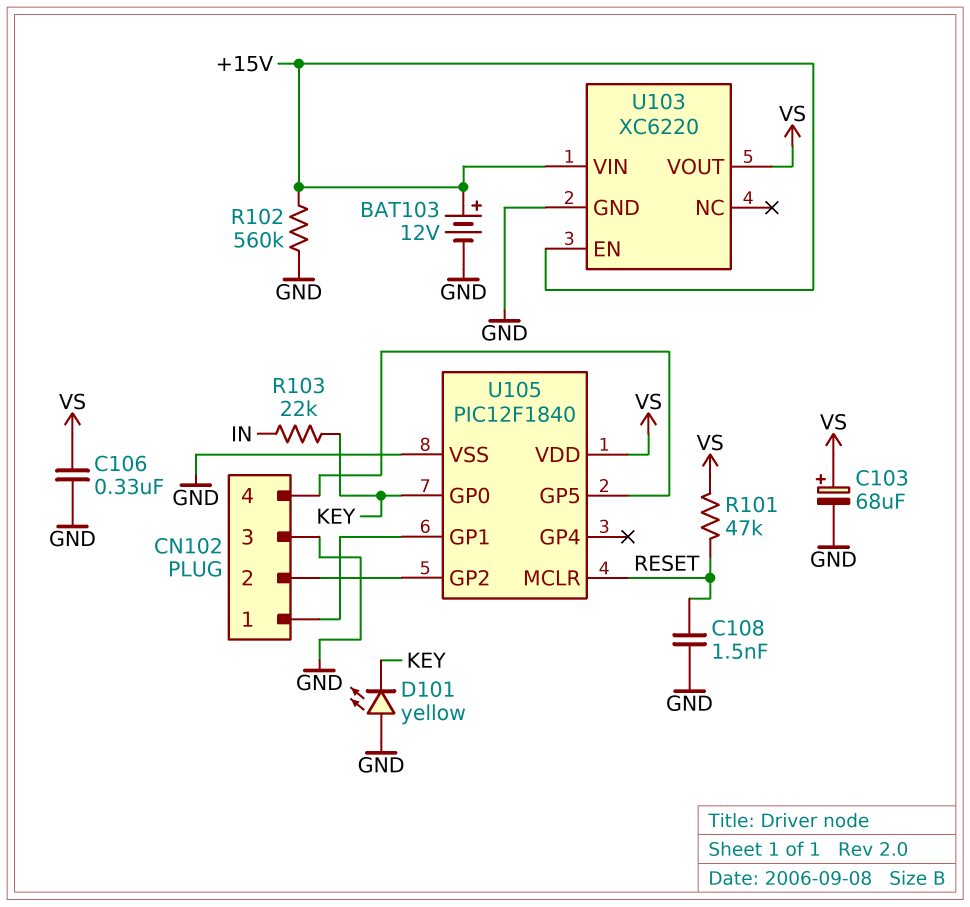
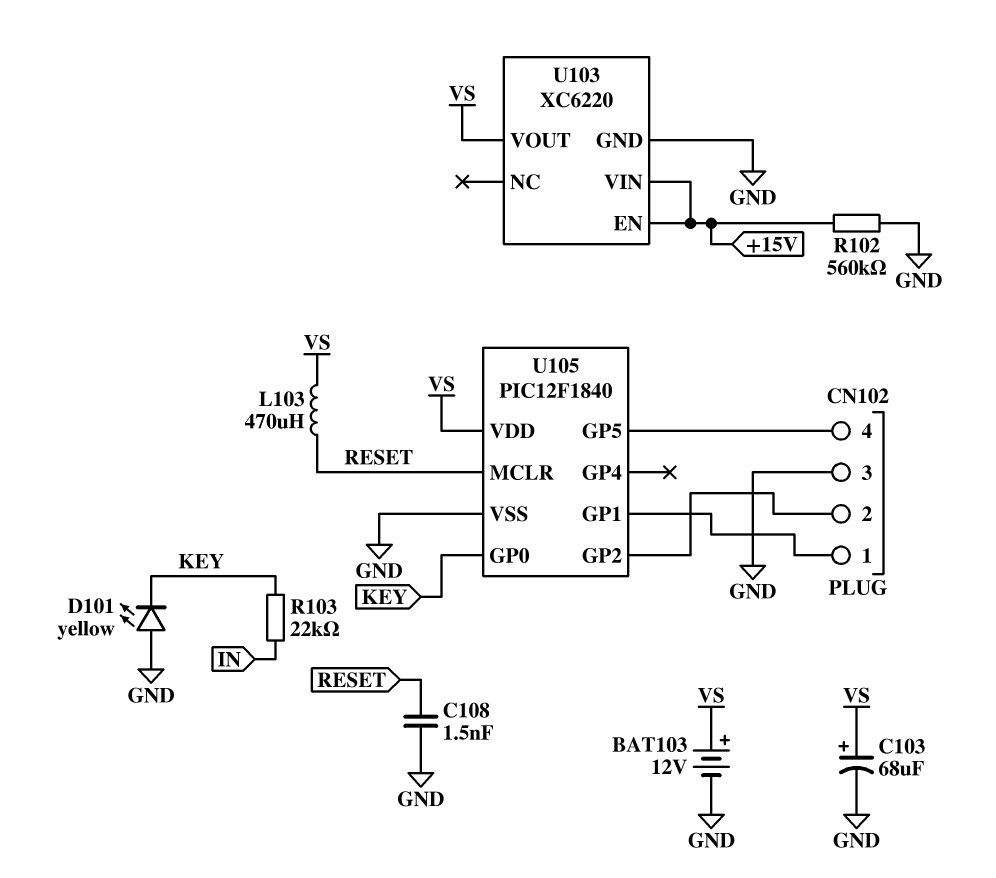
BAT103: 12V (plus +15V, minus GND) -> 12V (plus VS, minus GND)
C106: 330nF (GND, VS) -> none
L103: none -> 470uH (RESET, VS)
R101: 47k (RESET, VS) -> none

